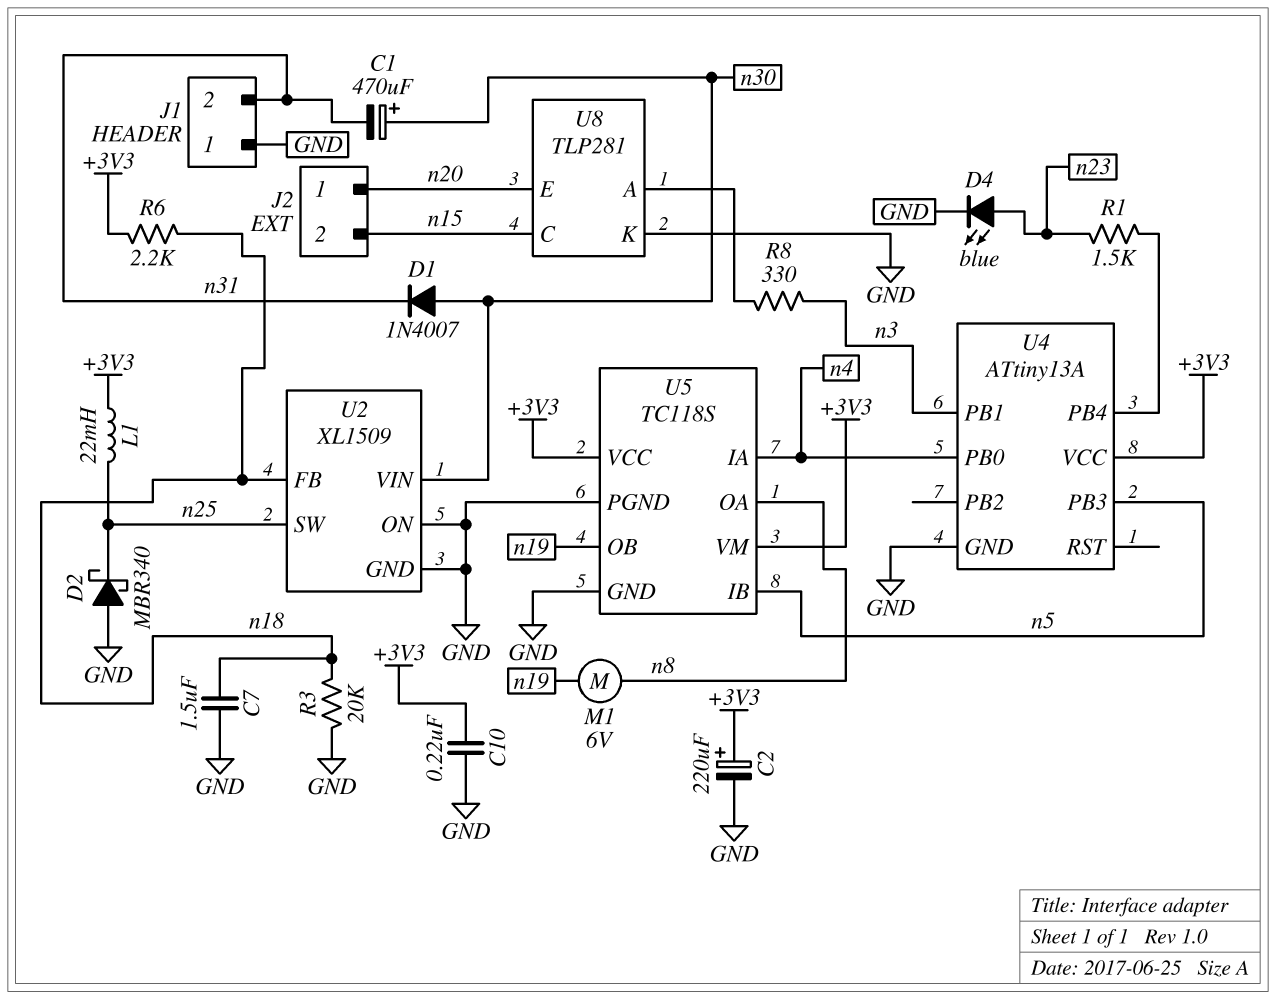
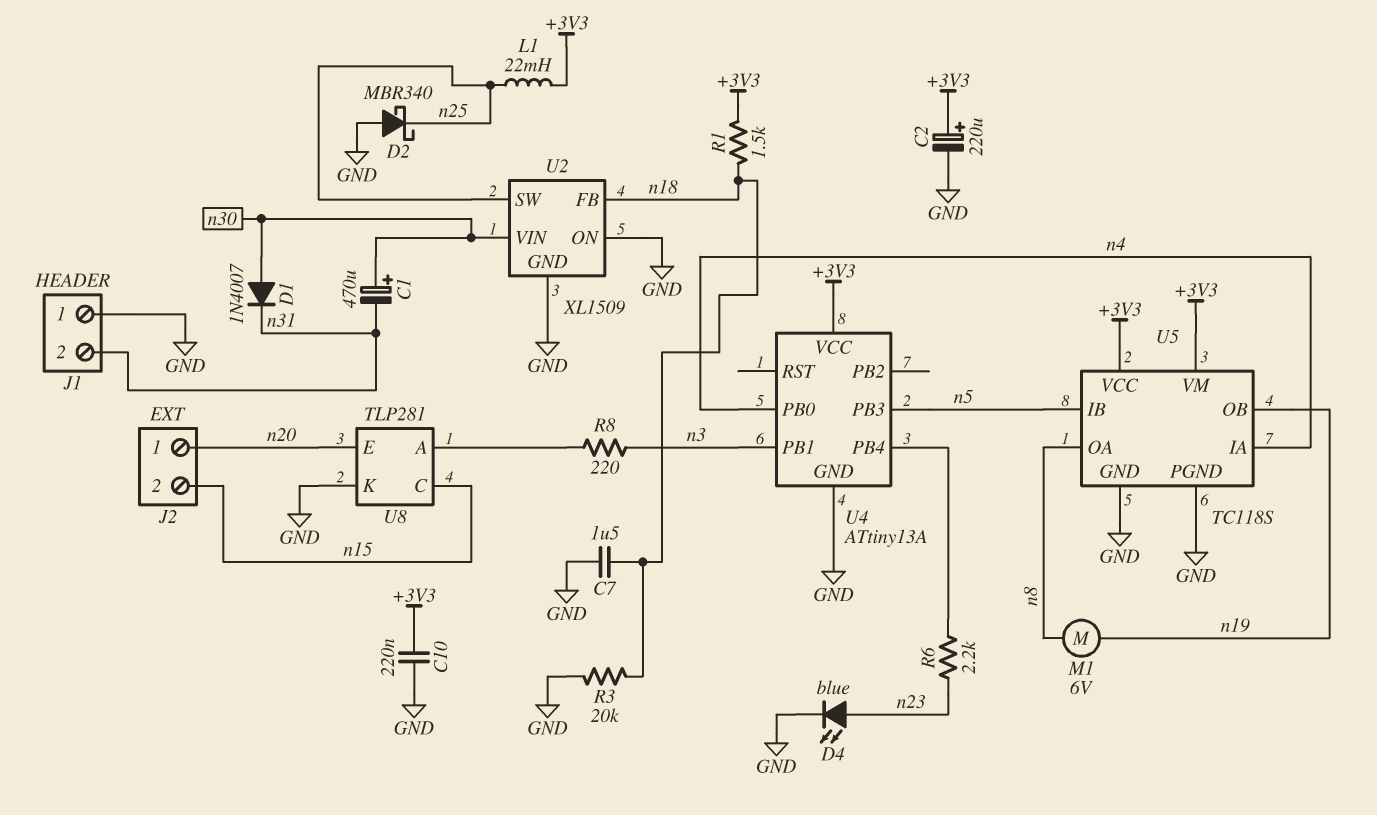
R1: 1.5k (U4/PB4, n23) -> 1.5k (+3V3, n18)
R6: 2.2k (+3V3, n18) -> 2.2k (U4/PB4, n23)
R8: 330 (U8/A, n3) -> 220 (U8/A, n3)

